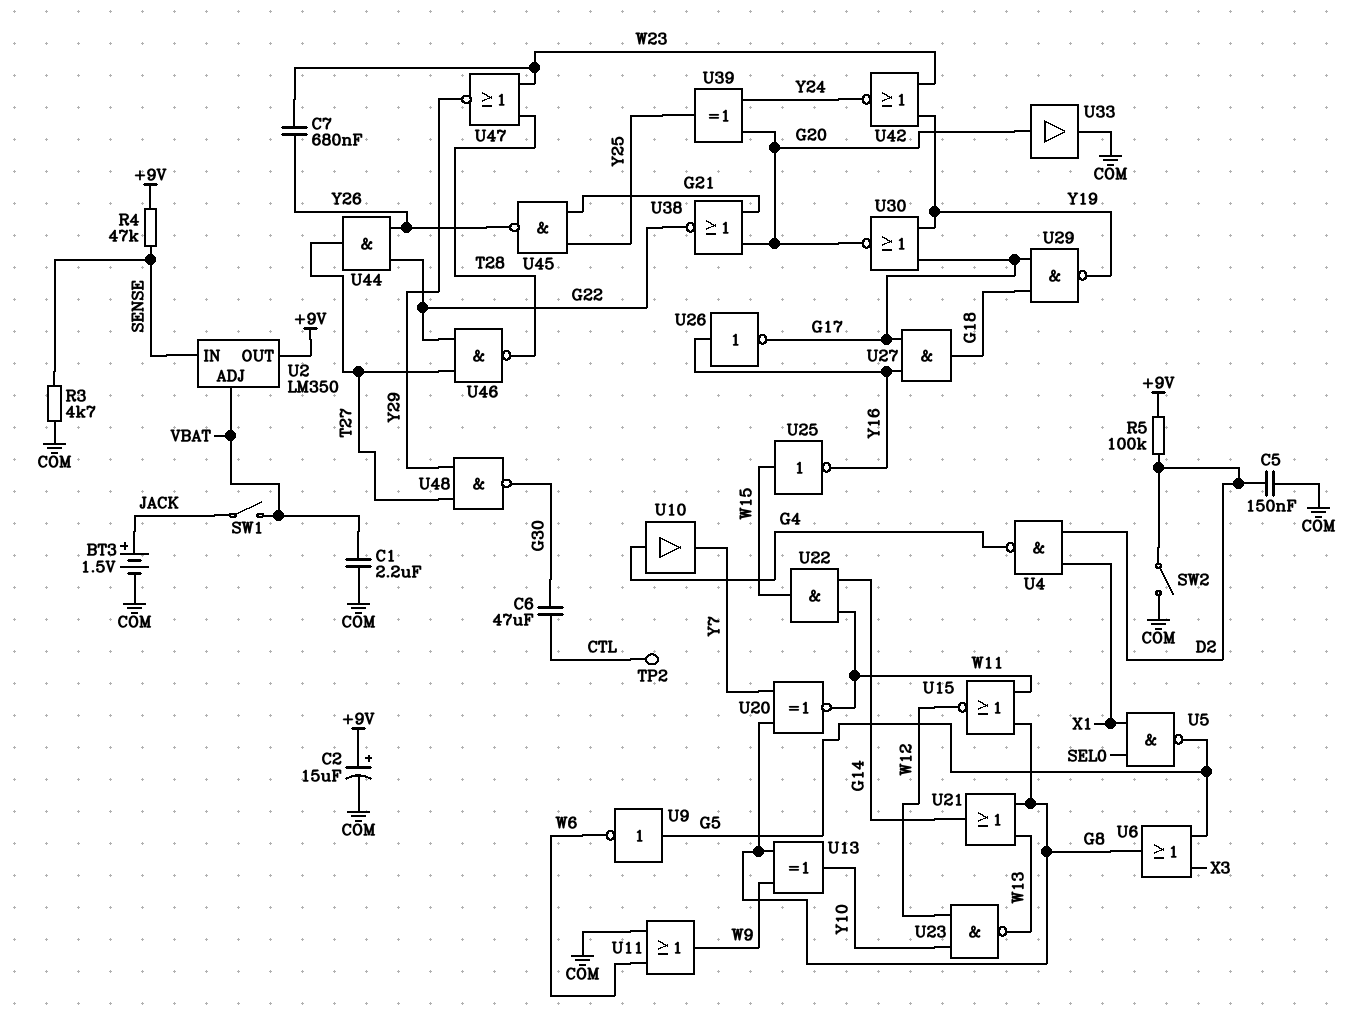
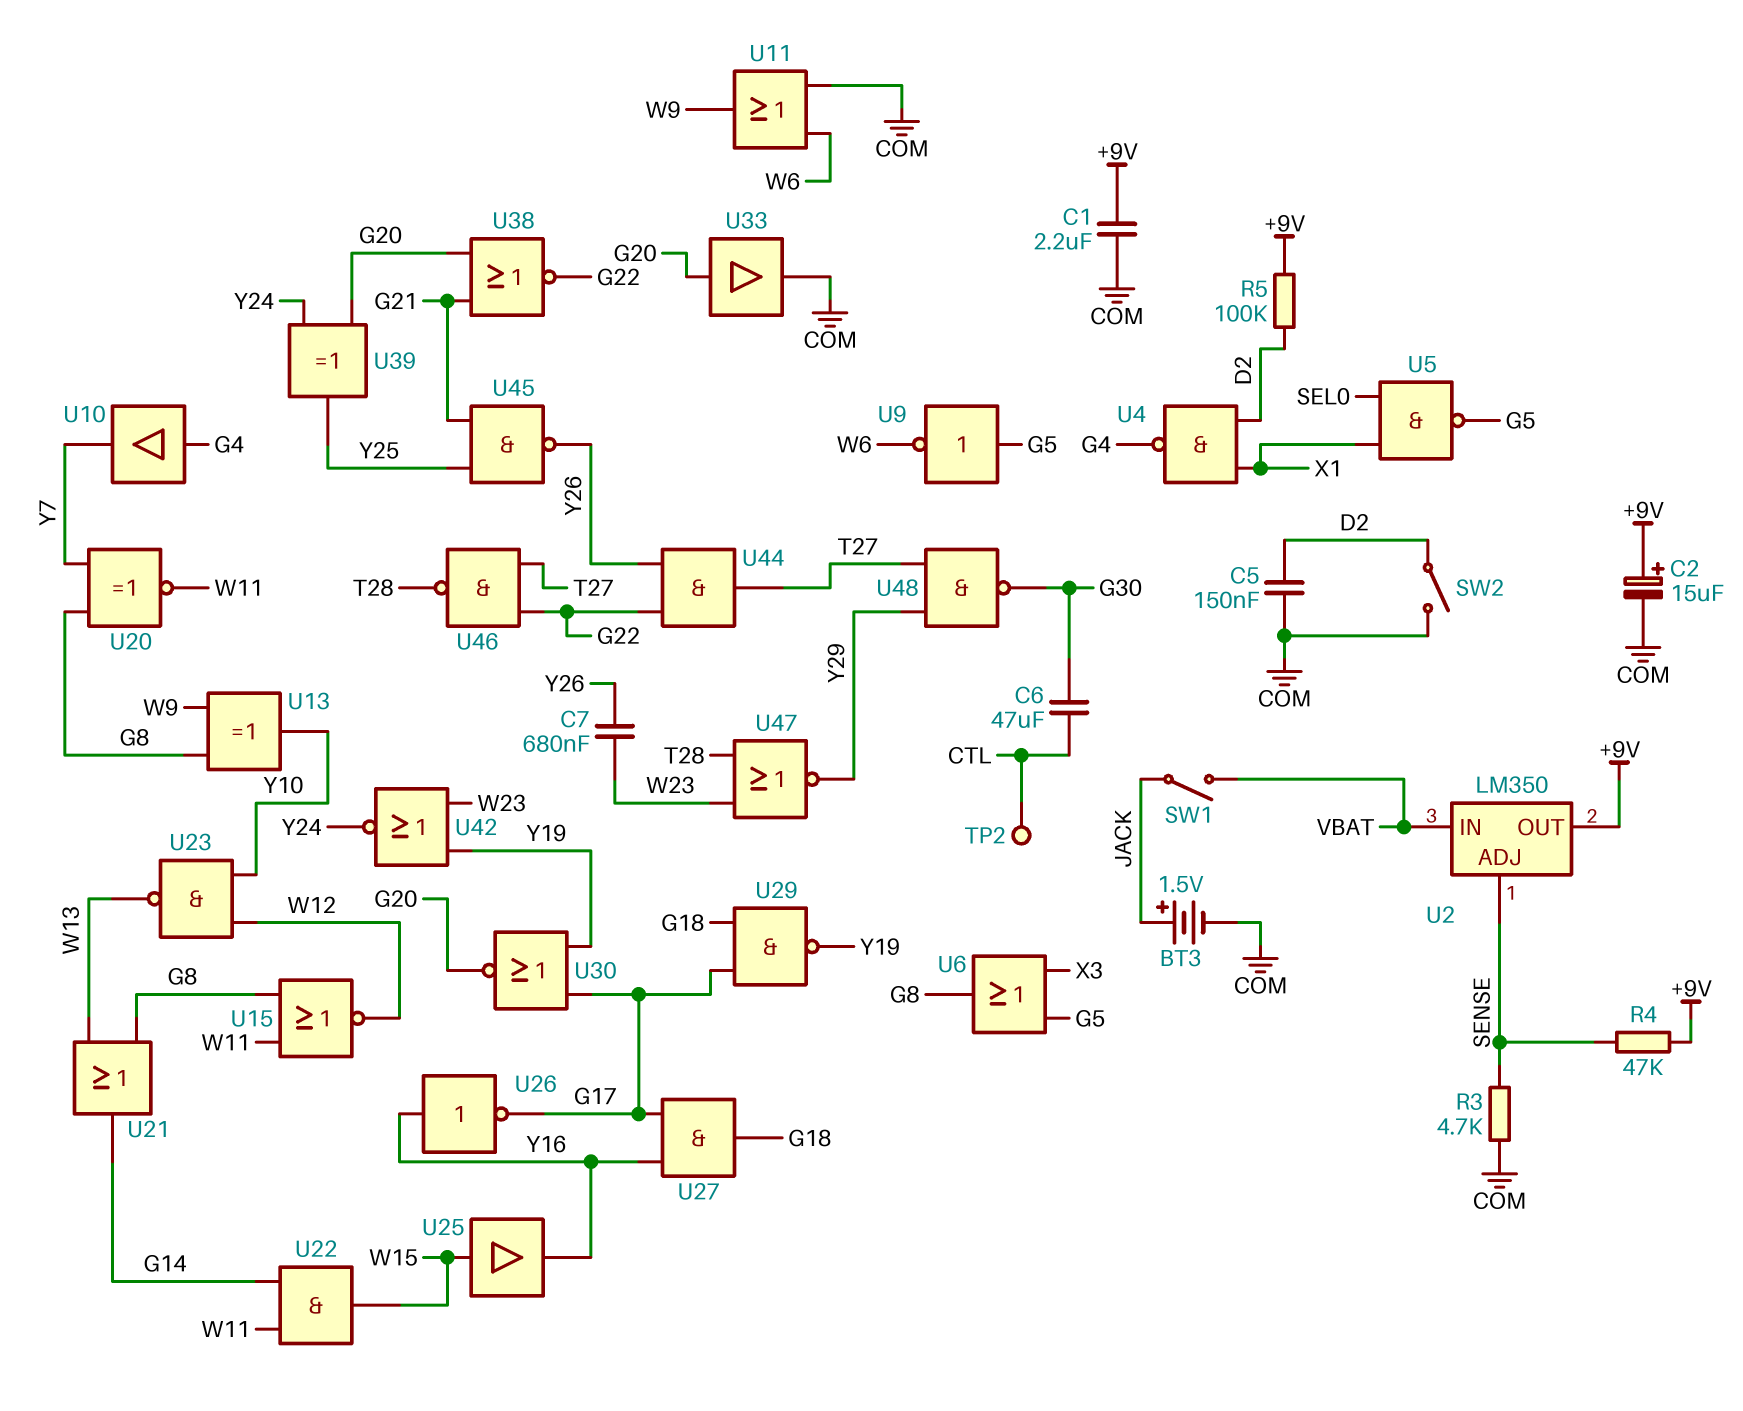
C1: 2.2uF (COM, VBAT) -> 2.2uF (+9V, COM)
U2 pin ADJ: VBAT -> SENSE
U2 pin IN: SENSE -> VBAT
U25: NOT (in W15, out Y16) -> buffer (in W15, out Y16)

